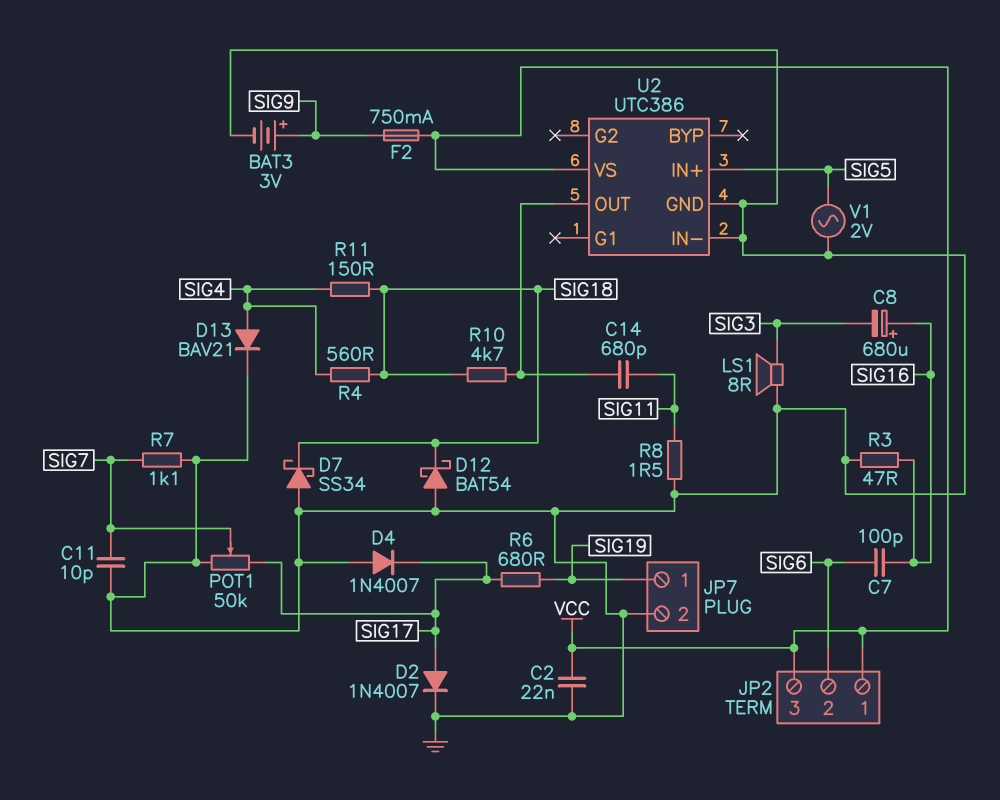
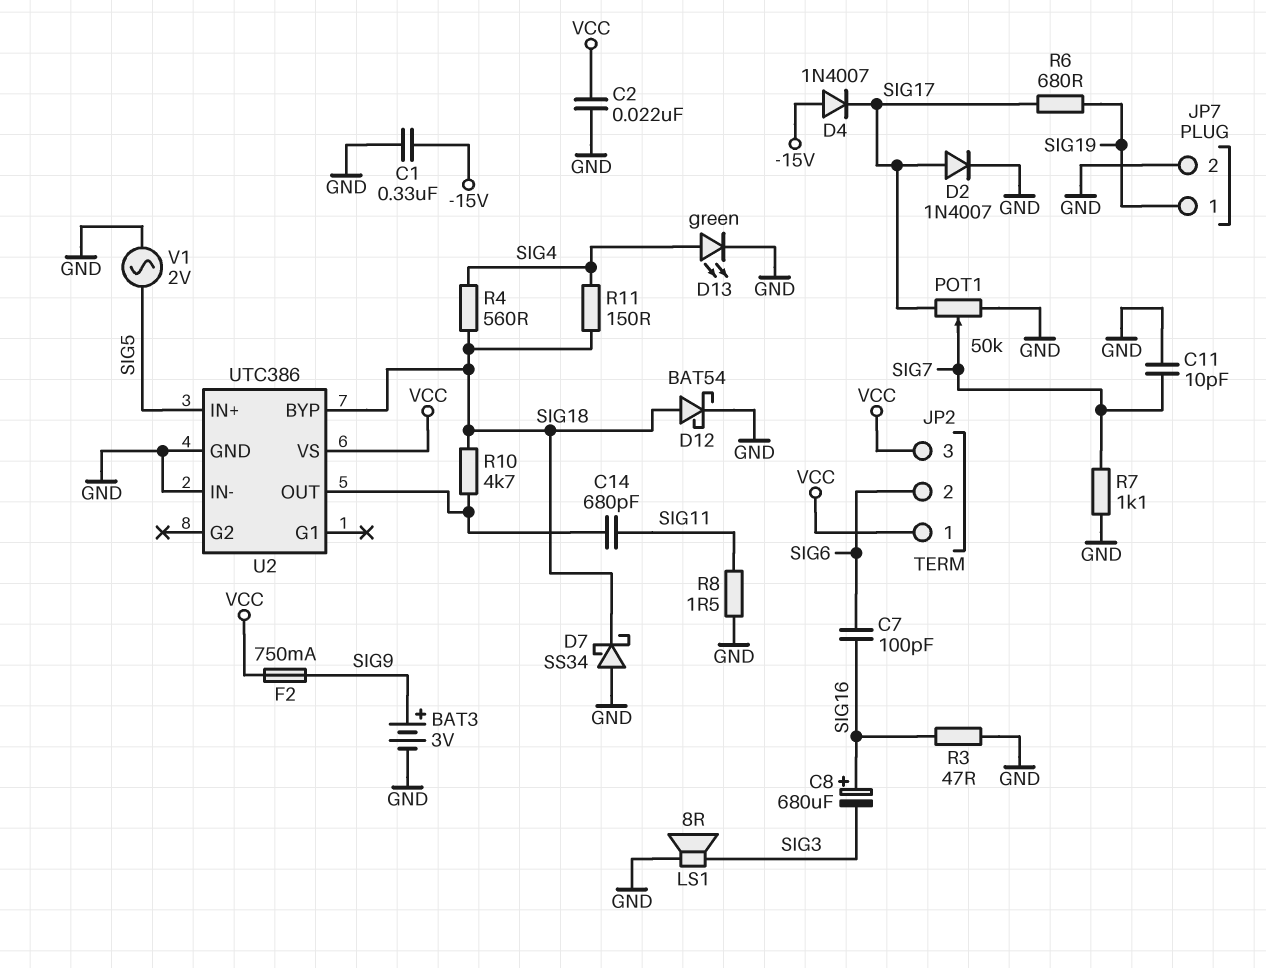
C1: none -> 330nF (-15V, GND)
D4: diode 1N4007 (A GND, K SIG17) -> diode 1N4007 (A -15V, K SIG17)
D12: schottky BAT54 (A GND, K SIG18) -> schottky BAT54 (A SIG18, K GND)
D13: diode BAV21 (A SIG4, K GND) -> LED green (A SIG4, K GND)
U2 pin BYP: none -> SIG18

